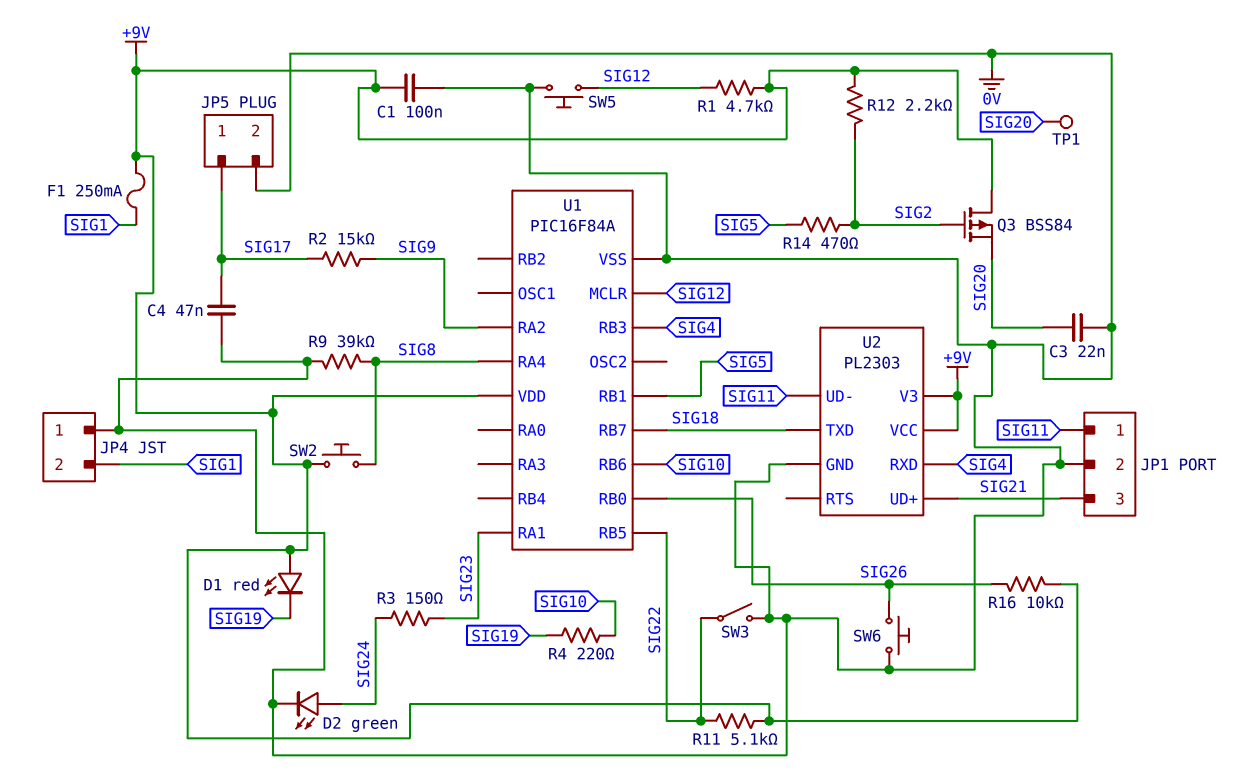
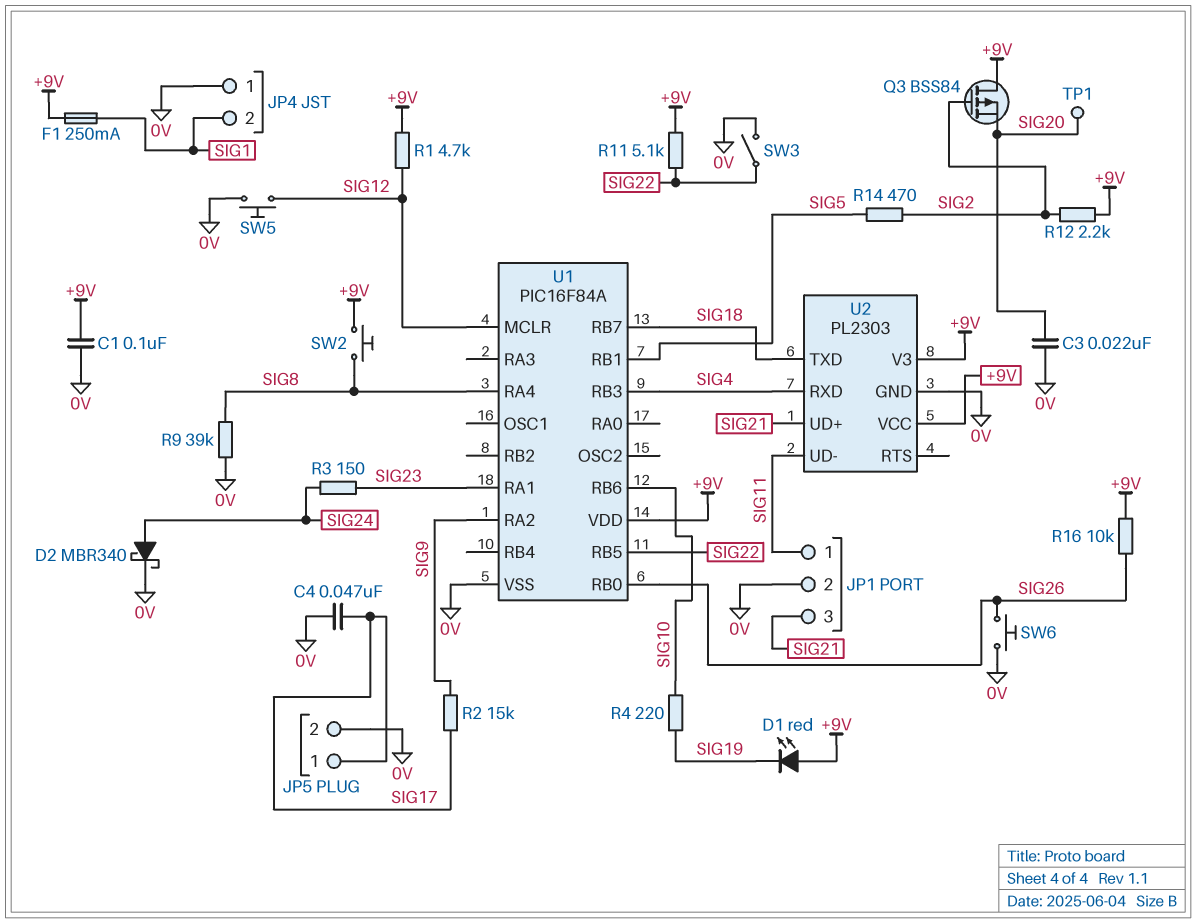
D2: LED green (A SIG24, K 0V) -> schottky MBR340 (A SIG24, K 0V)

